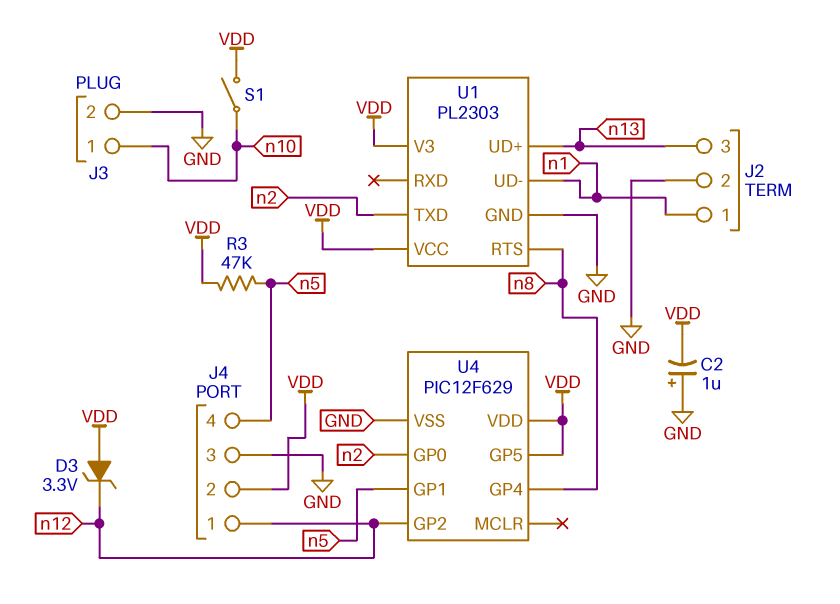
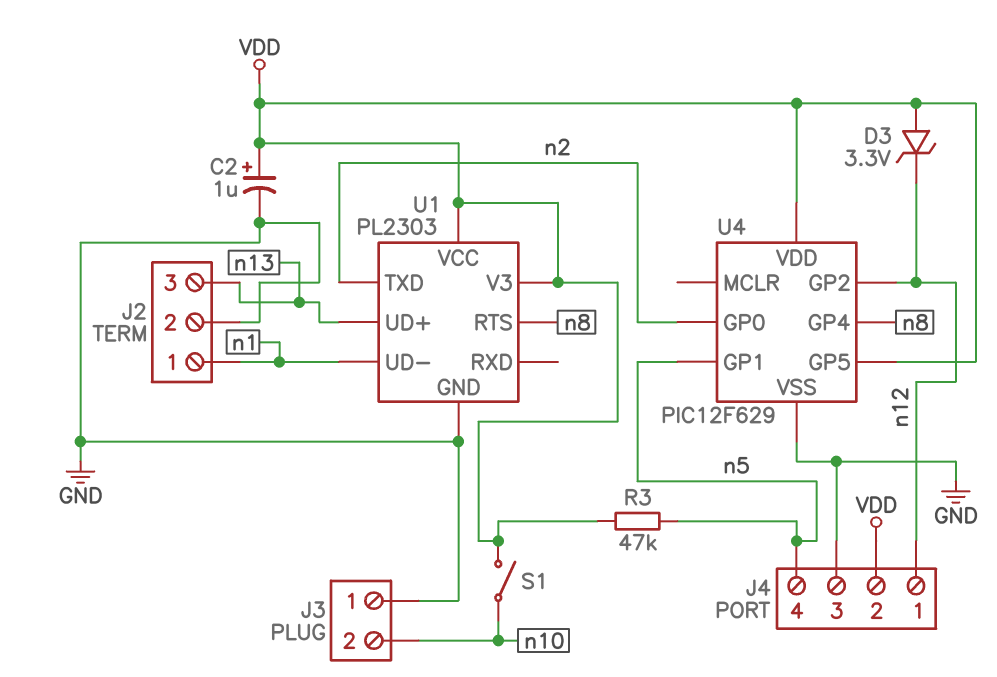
C2: 1uF (plus GND, minus VDD) -> 1uF (plus VDD, minus GND)
J3 pin 1: n10 -> GND
J3 pin 2: GND -> n10

